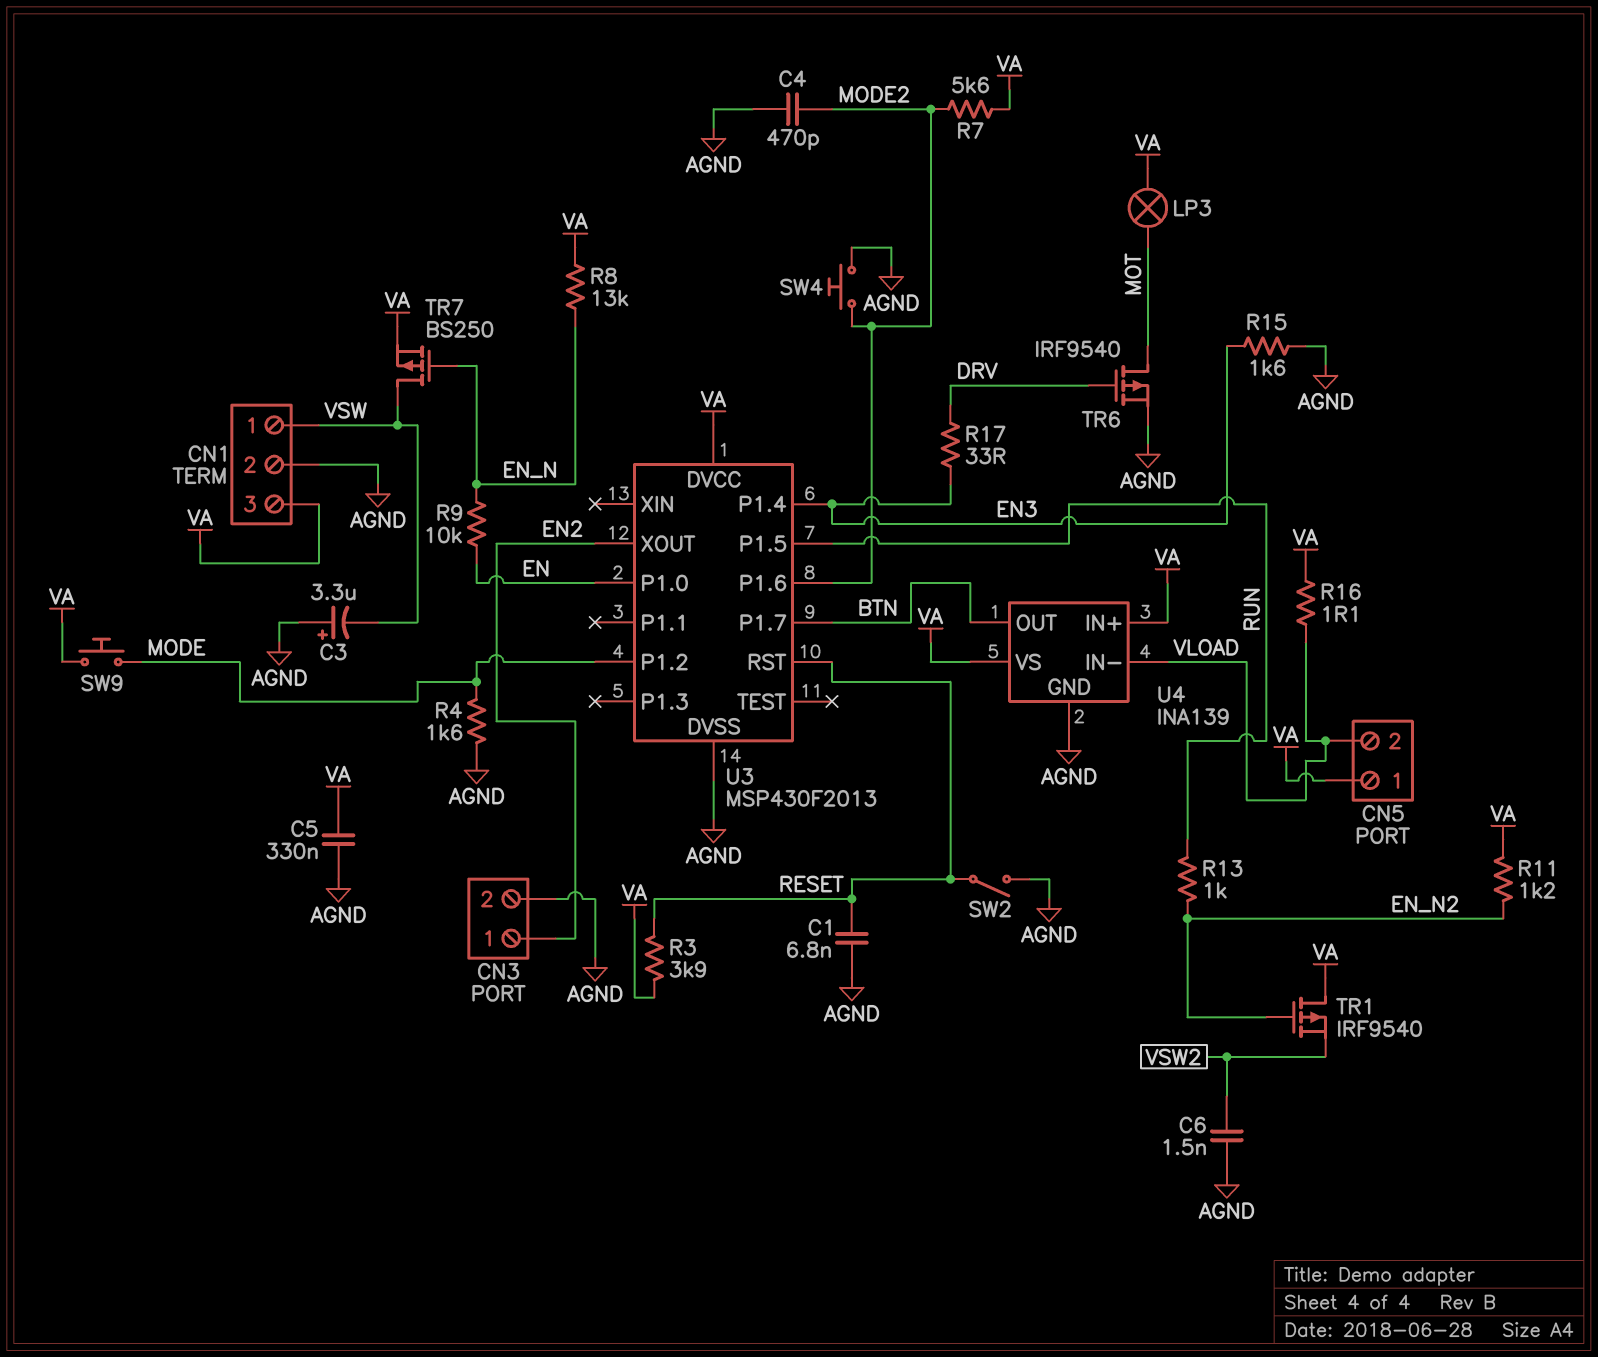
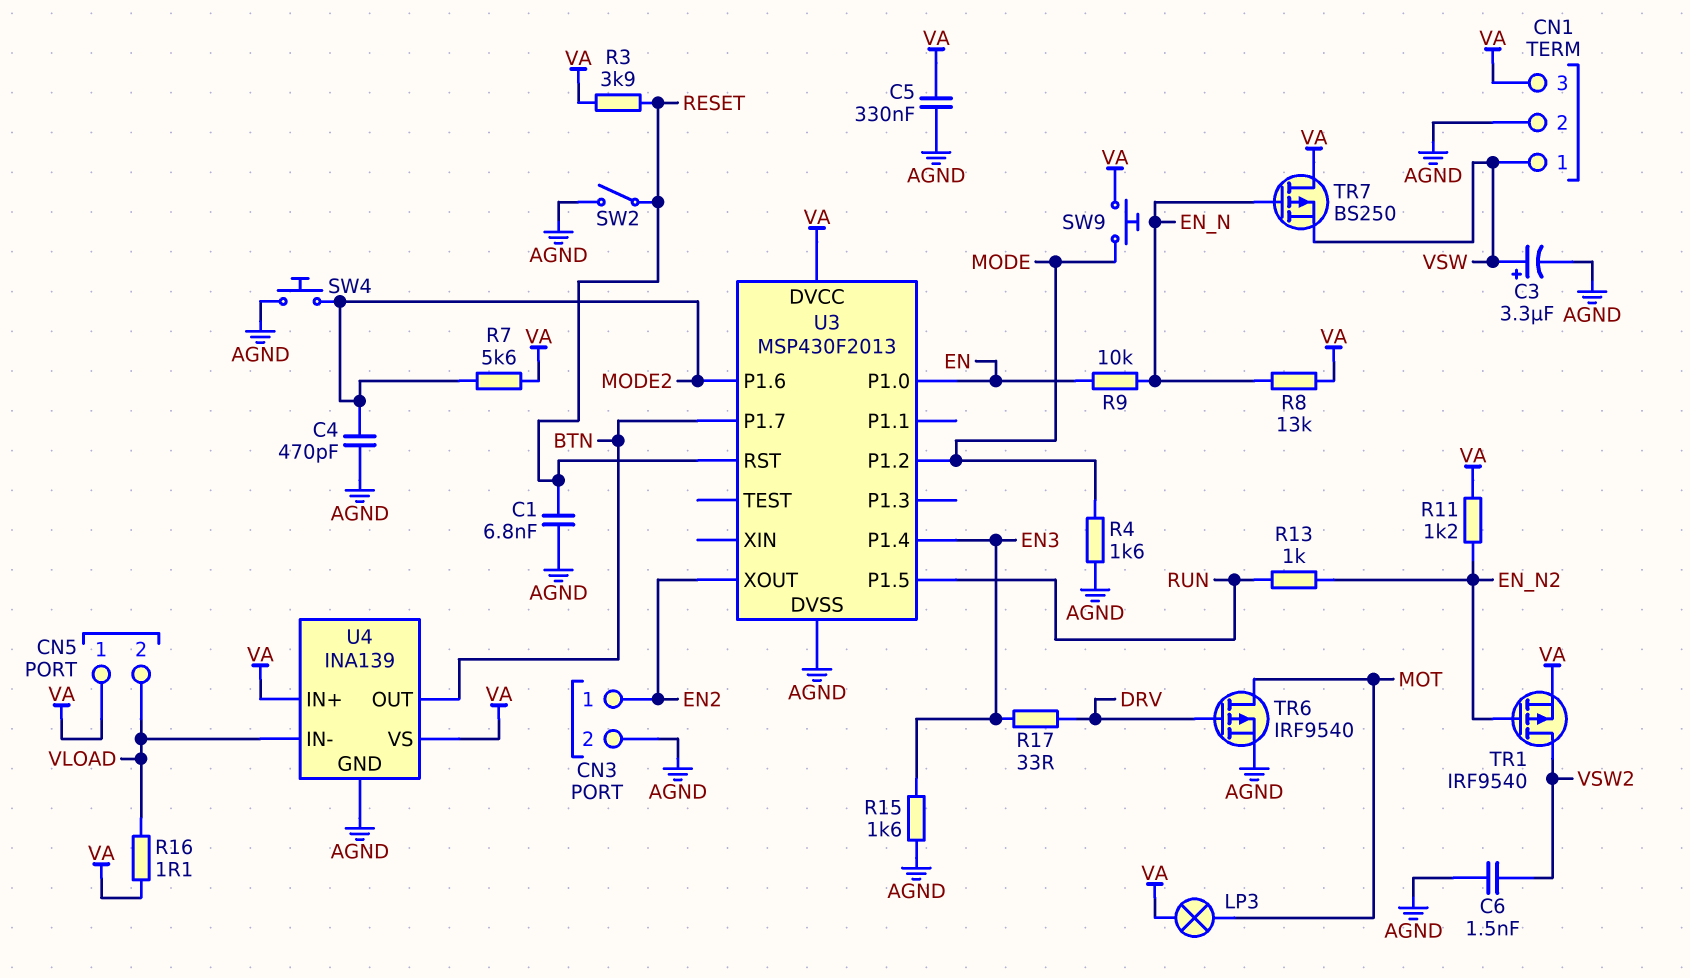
C3: 3.3uF (plus AGND, minus VSW) -> 3.3uF (plus VSW, minus AGND)
TR1: PMOS IRF9540 (G EN_N2, D VA, S VSW2) -> PMOS IRF9540 (G EN_N2, D VSW2, S VA)
TR7: PMOS BS250 (G EN_N, D VSW, S VA) -> PMOS BS250 (G EN_N, D VA, S VSW)

